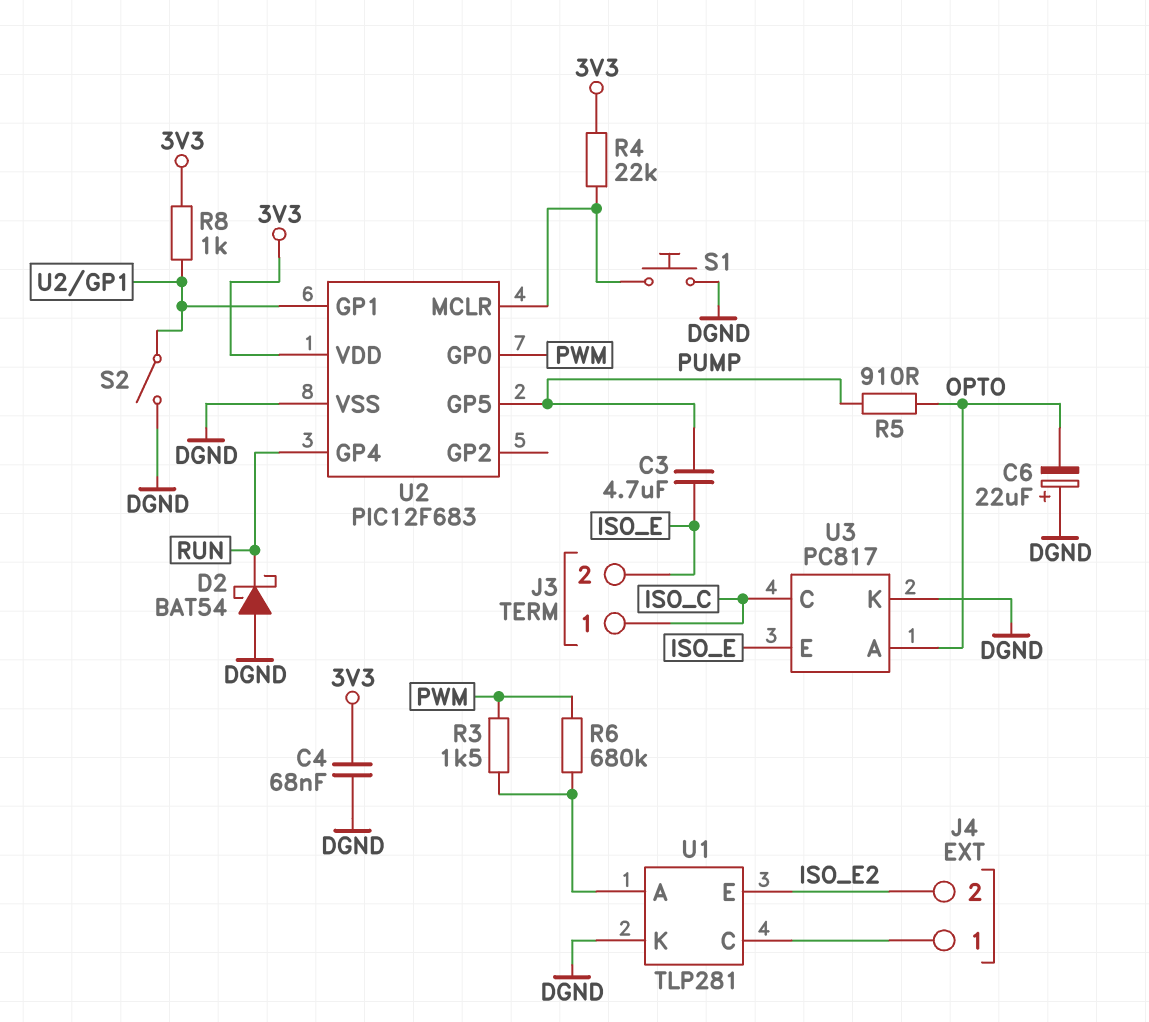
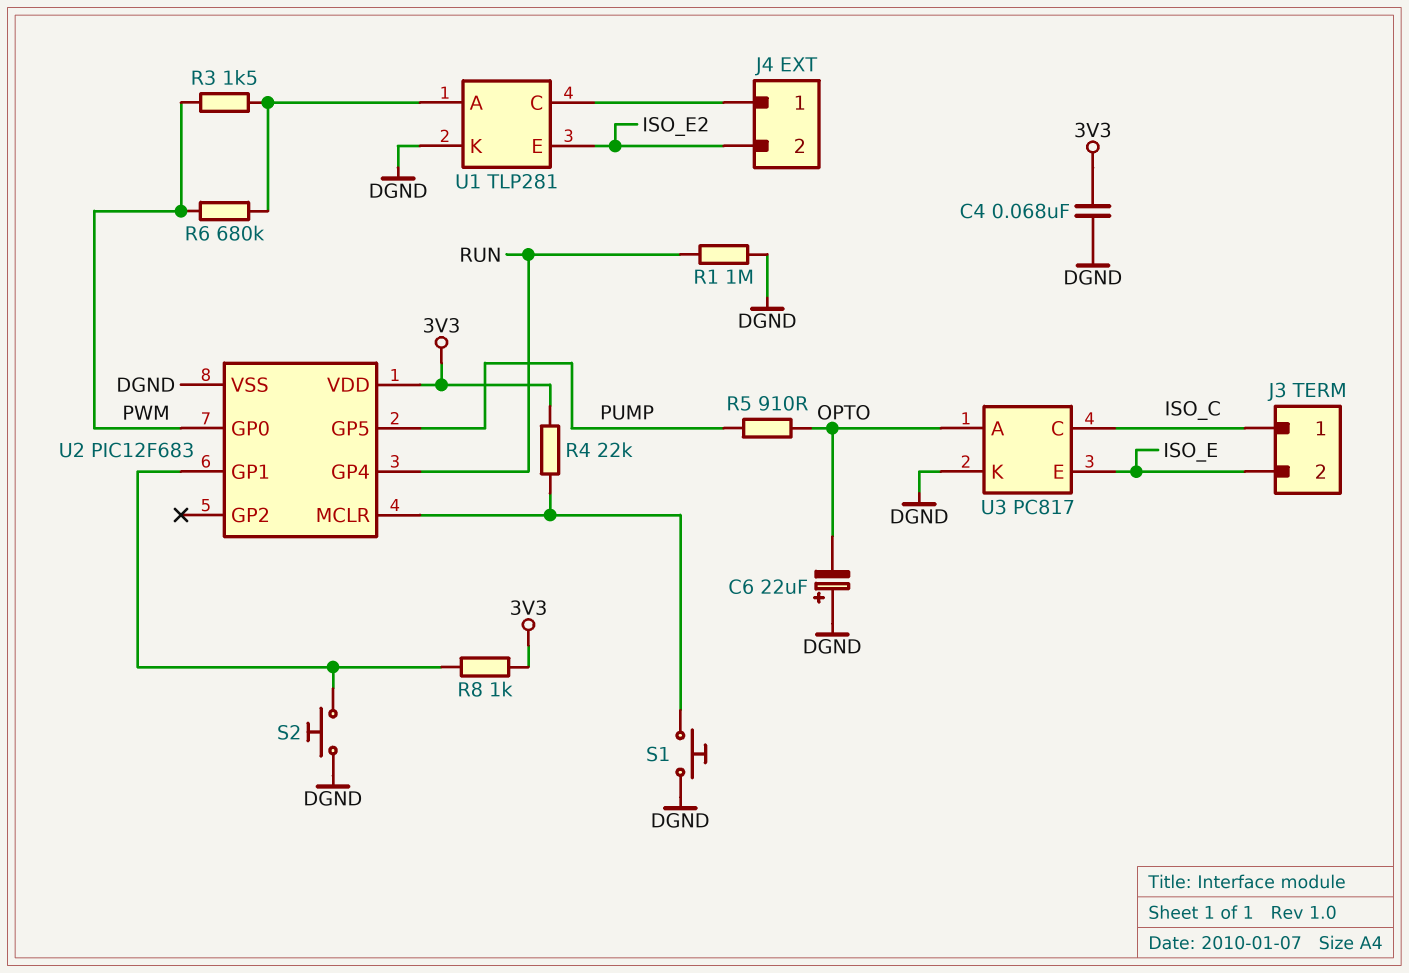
C3: 4.7uF (ISO_E, PUMP) -> none
D2: schottky BAT54 (A DGND, K RUN) -> none
R1: none -> 1M (DGND, RUN)
S2: switch (DGND, U2/GP1) -> button (DGND, U2/GP1)

